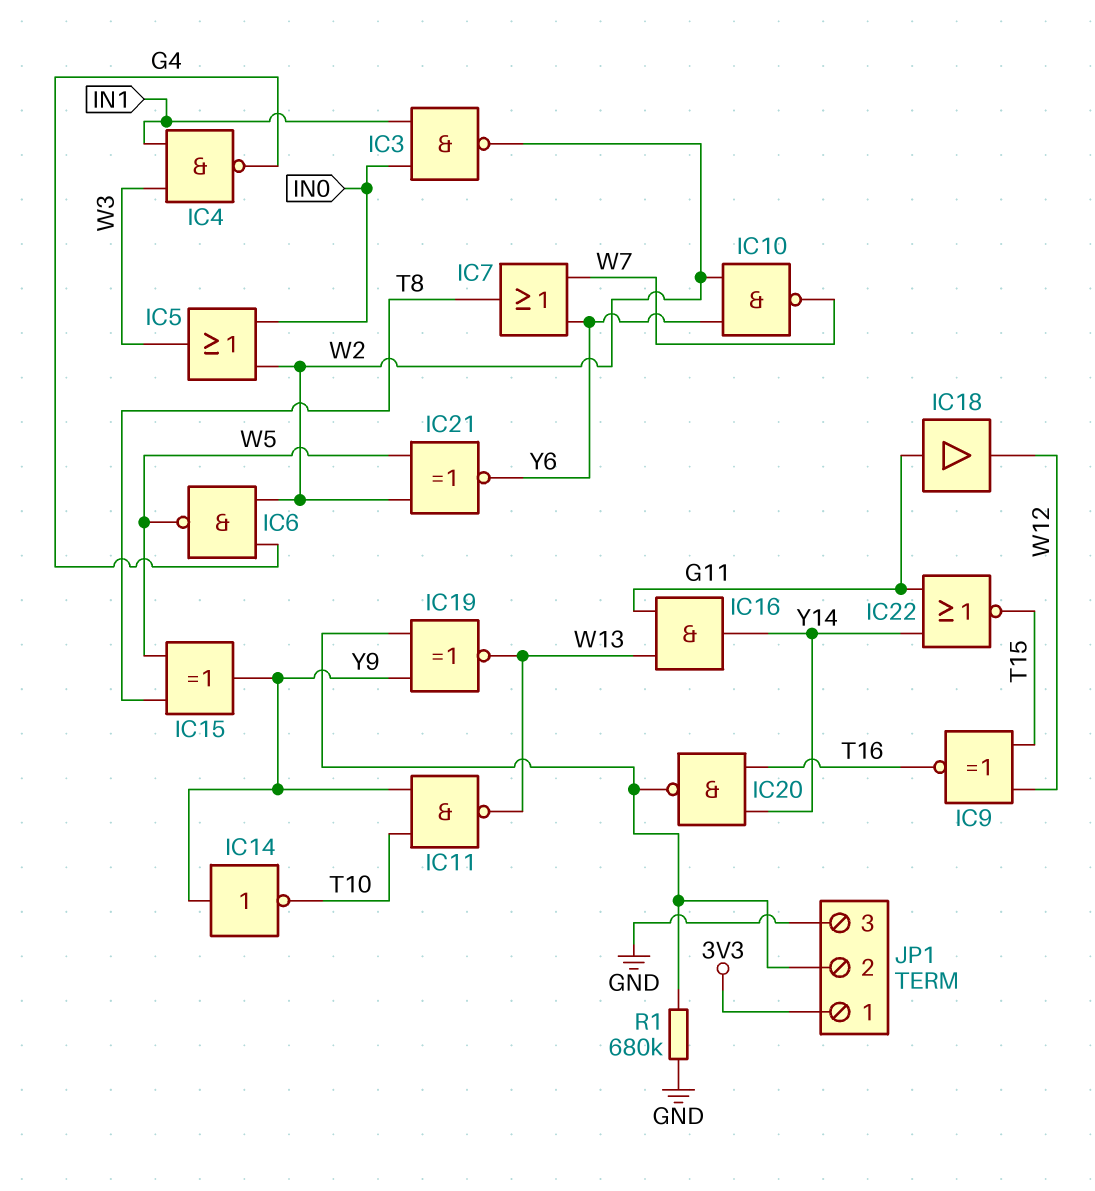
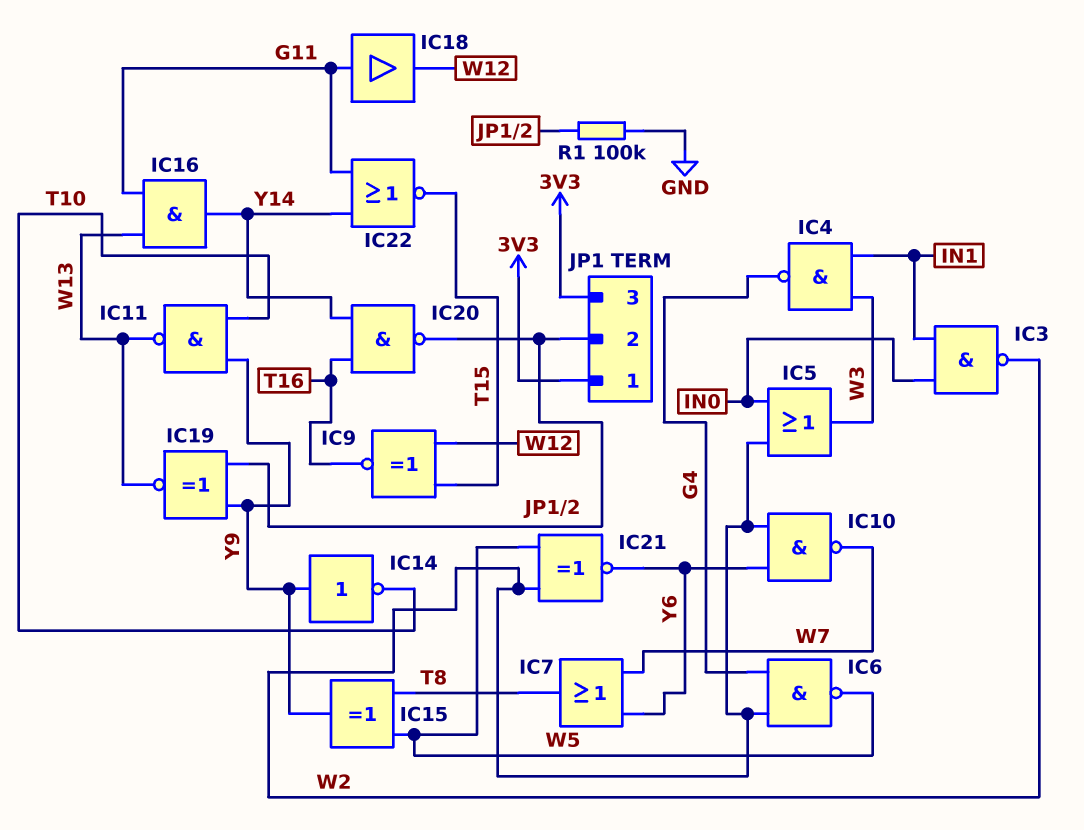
JP1 pin 3: GND -> 3V3
R1: 680k (GND, JP1/2) -> 100k (GND, JP1/2)

